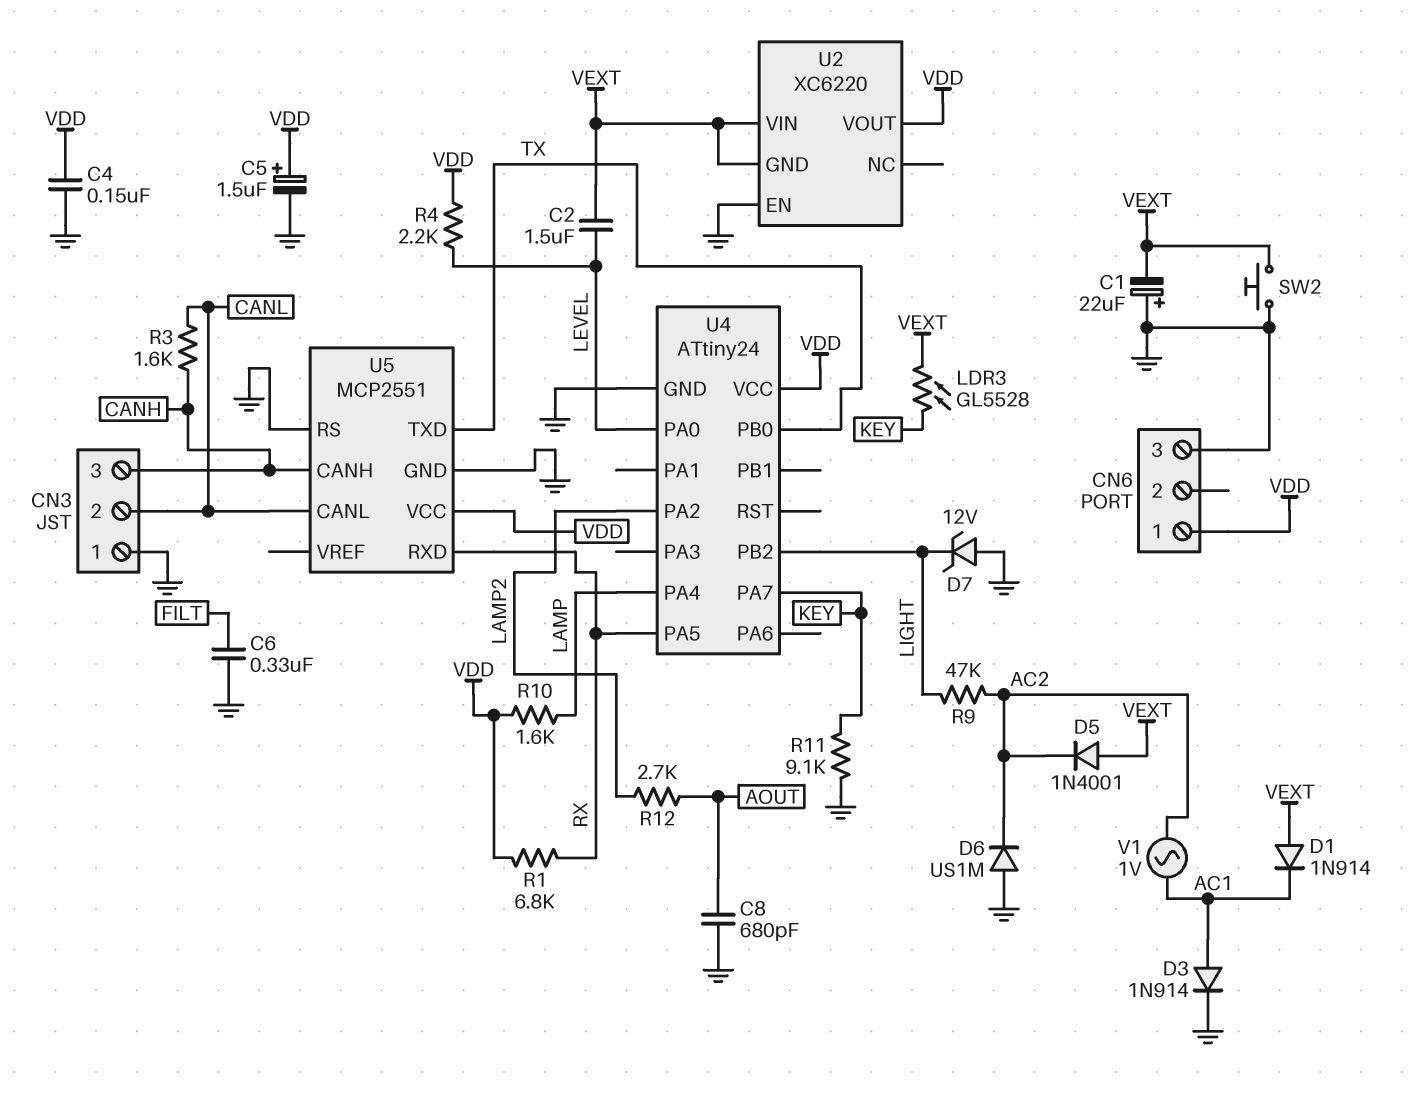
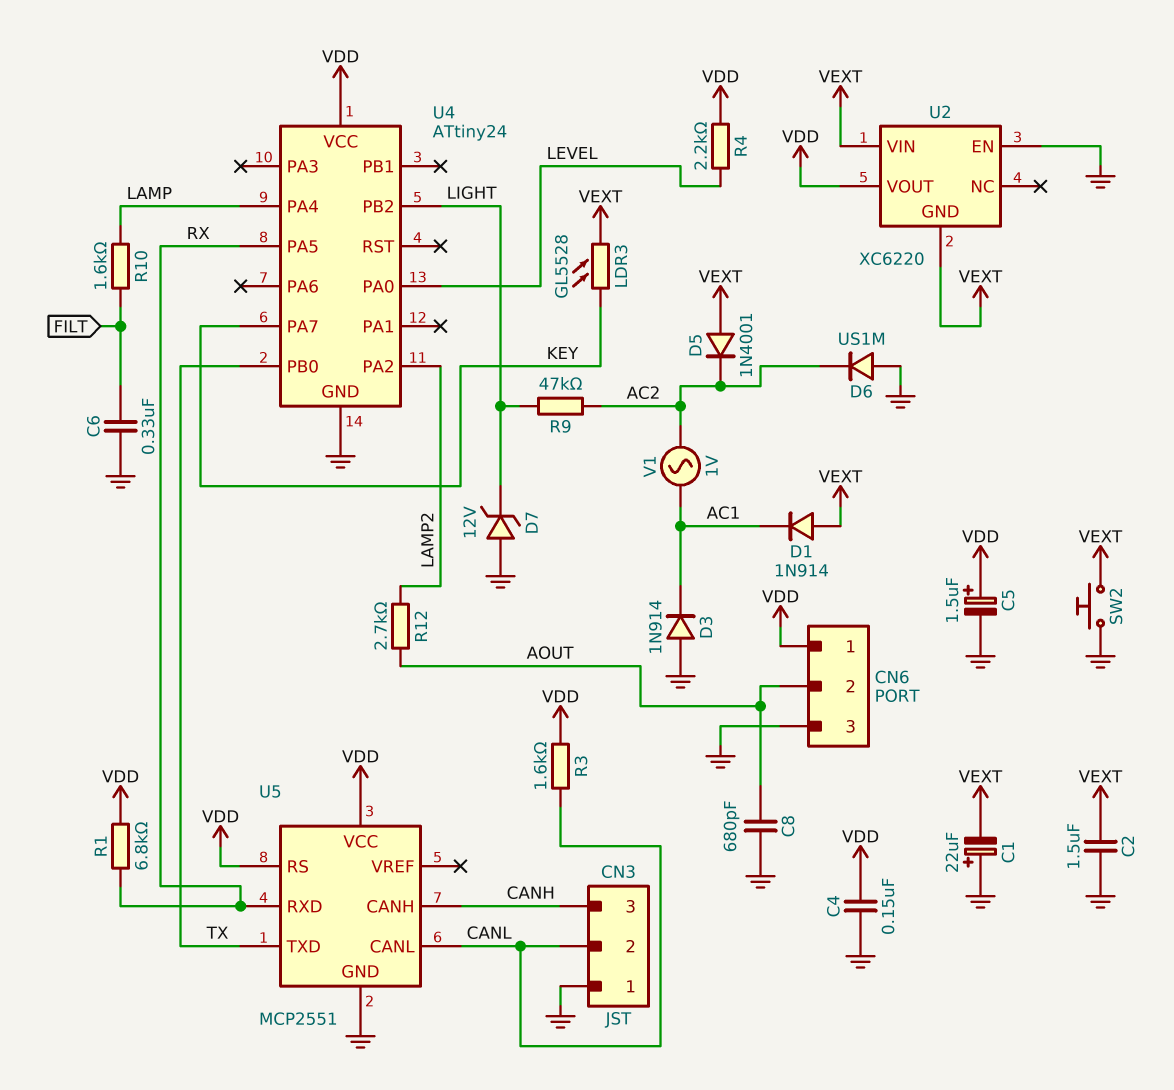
C2: 1.5uF (LEVEL, VEXT) -> 1.5uF (GND, VEXT)
CN6 pin 2: none -> AOUT
D3: diode 1N914 (A AC1, K GND) -> diode 1N914 (A GND, K AC1)
R3: 1.6k (CANH, CANL) -> 1.6k (CANL, VDD)
R10: 1.6k (LAMP, VDD) -> 1.6k (FILT, LAMP)
R11: 9.1k (GND, KEY) -> none
U5 pin RS: GND -> VDD

